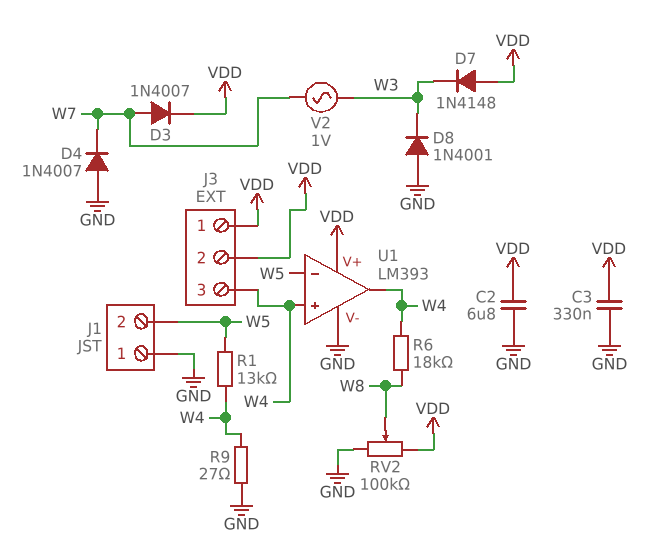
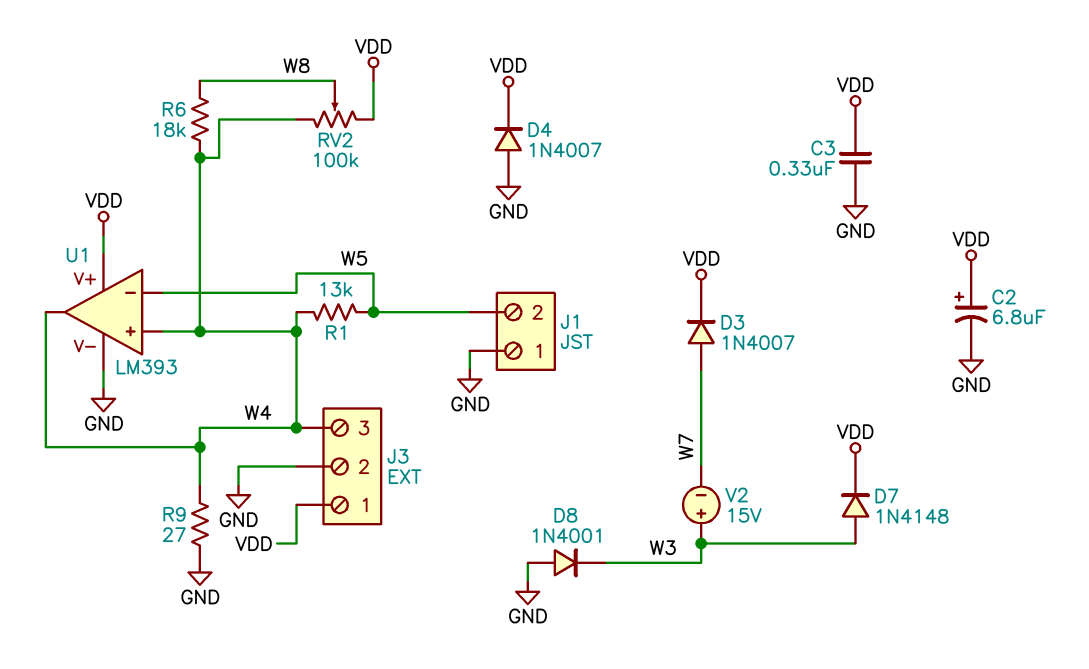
C2: 6.8uF (GND, VDD) -> 6.8uF (plus VDD, minus GND)
D4: diode 1N4007 (A GND, K W7) -> diode 1N4007 (A GND, K VDD)
D7: diode 1N4148 (A VDD, K W3) -> diode 1N4148 (A W3, K VDD)
J3 pin 2: VDD -> GND
RV2: 100k (GND, VDD, wiper W8) -> 100k (VDD, W4, wiper W8)
V2: AC 1V (W3, W7) -> 15V (plus W3, minus W7)

